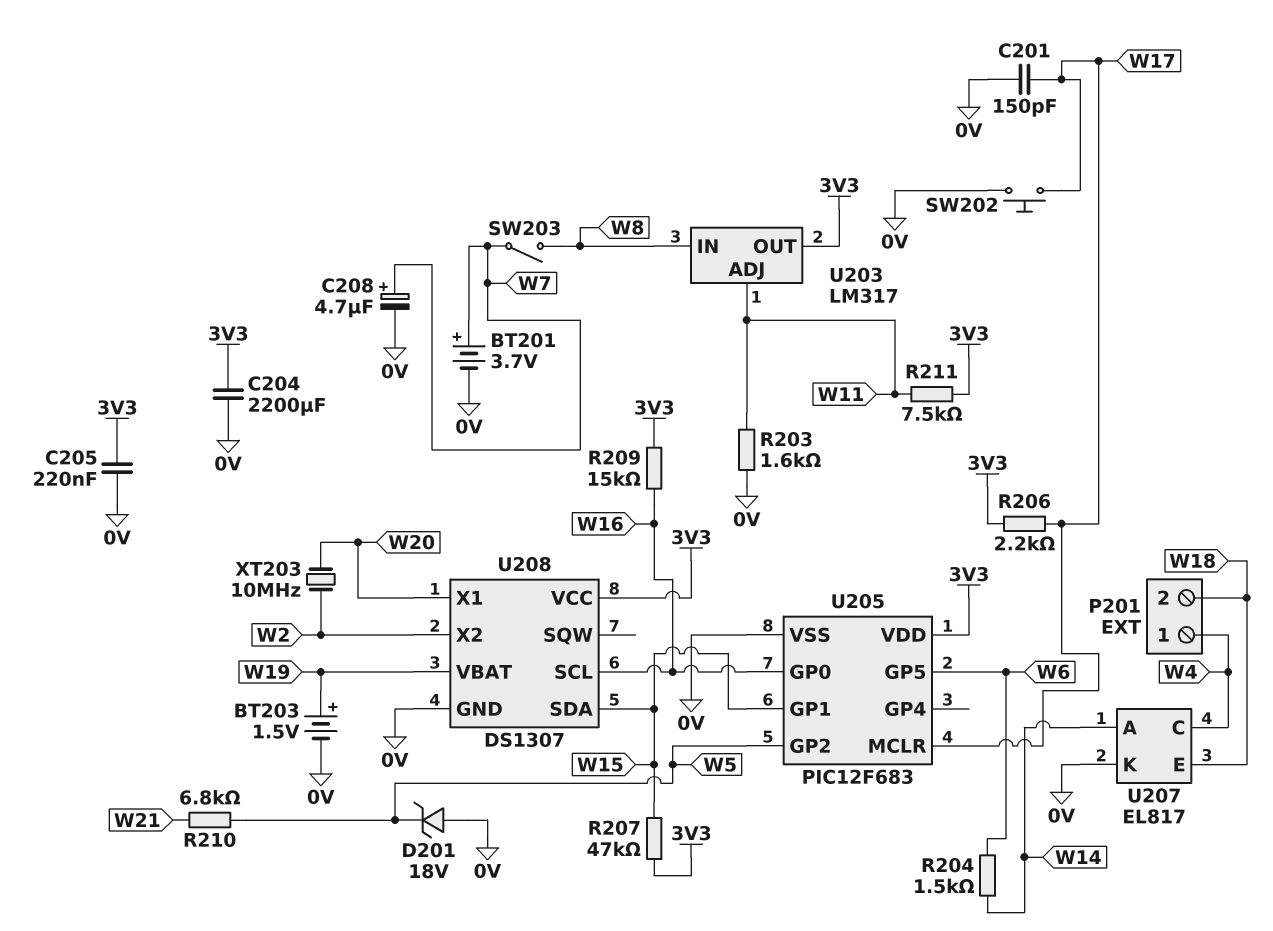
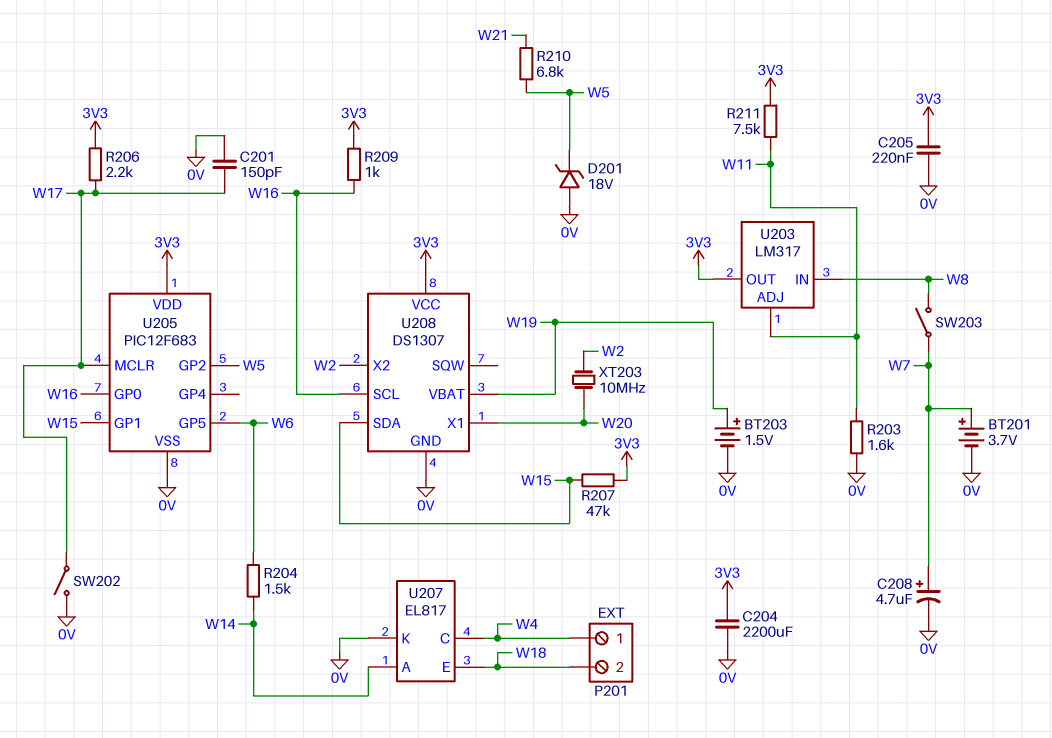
R209: 15k (3V3, W16) -> 1k (3V3, W16)
SW202: button (0V, W17) -> switch (0V, W17)

